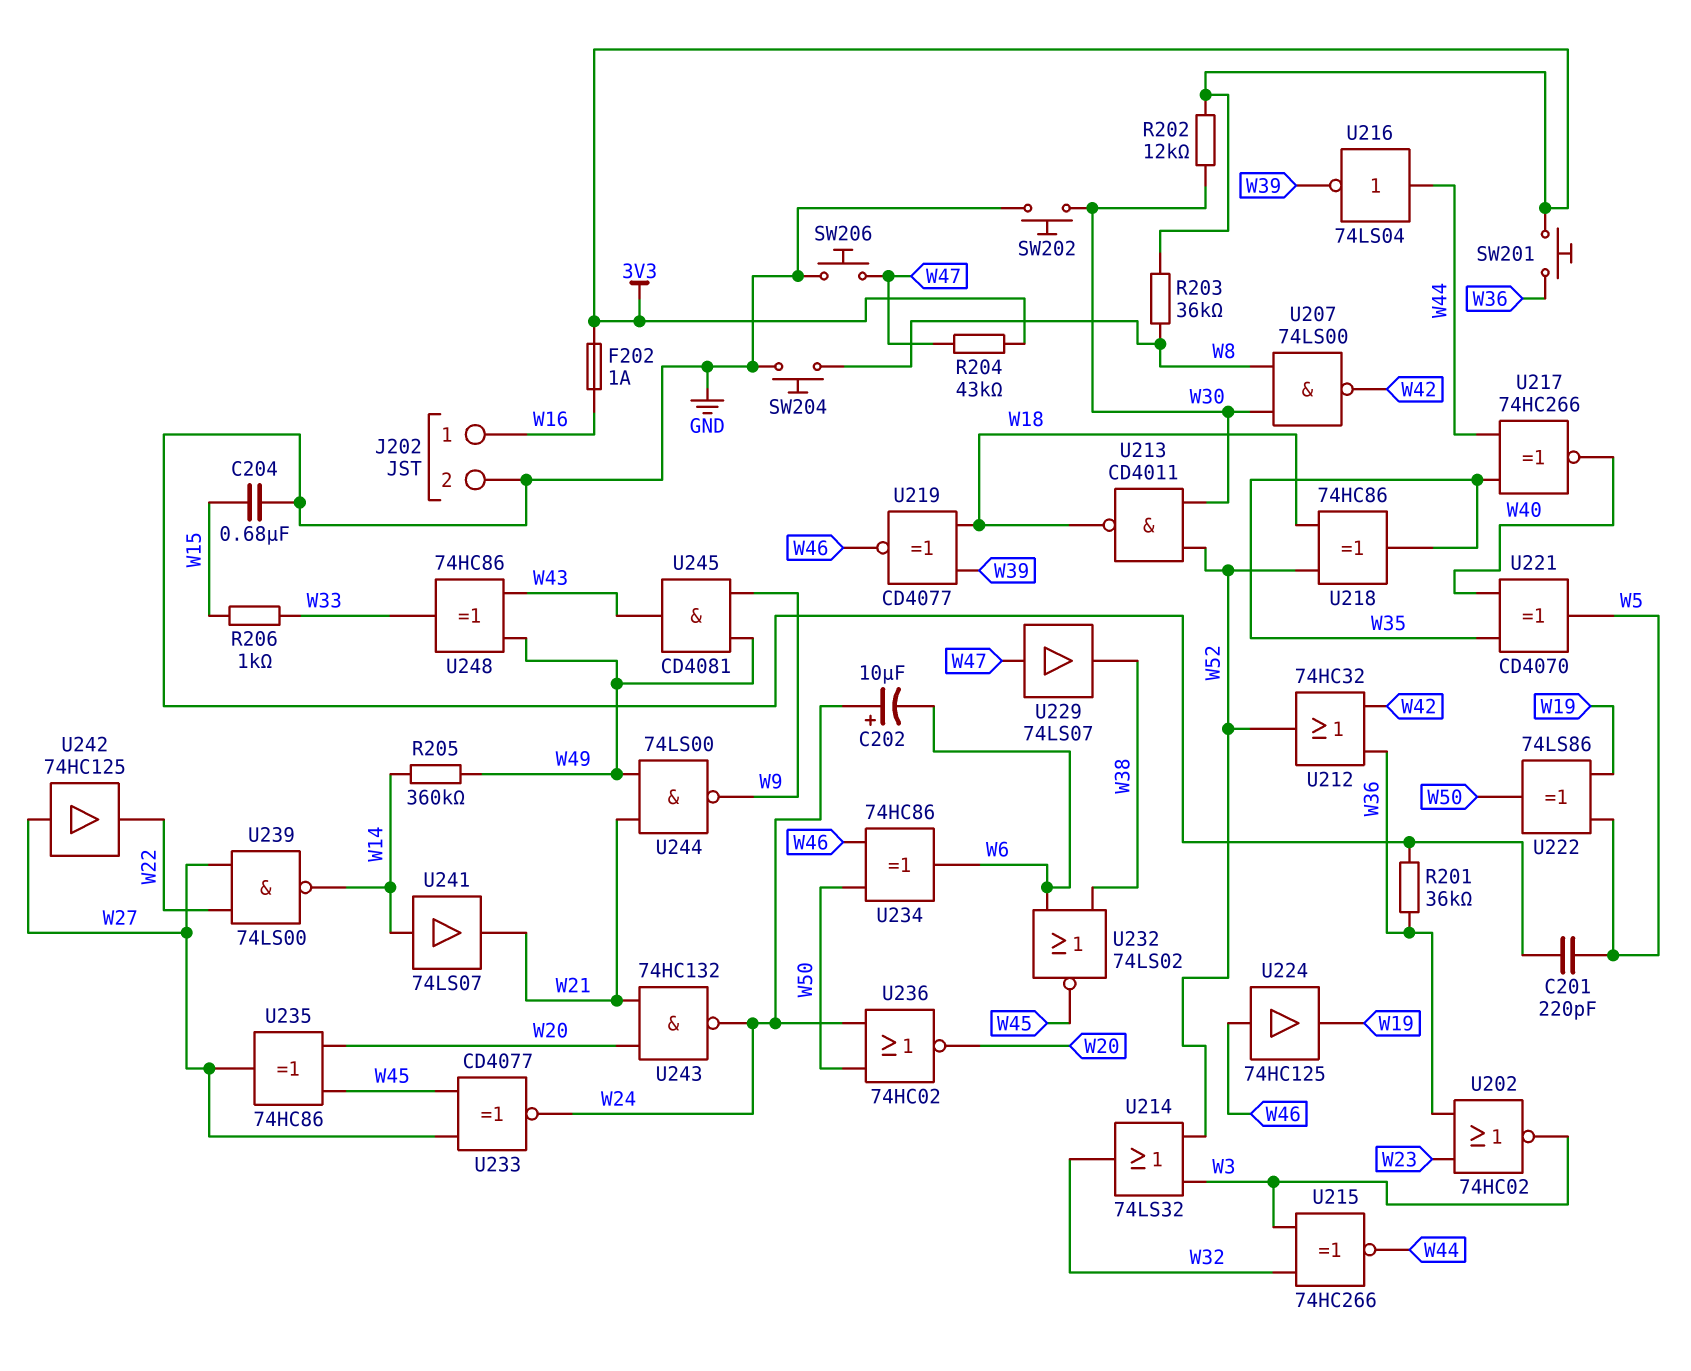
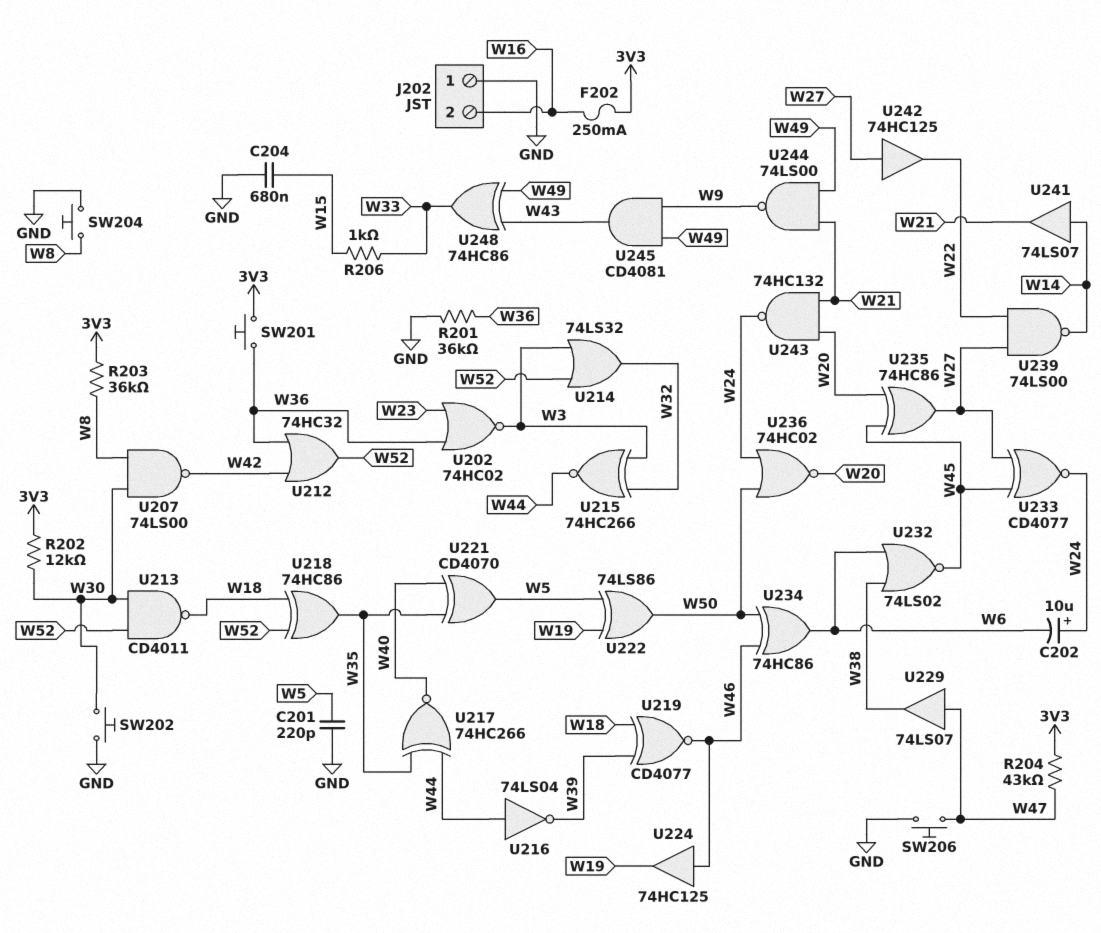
F202: 1A (3V3, W16) -> 250mA (3V3, W16)
J202 pin 1: W16 -> GND
J202 pin 2: GND -> W16
R205: 360k (W14, W49) -> none

